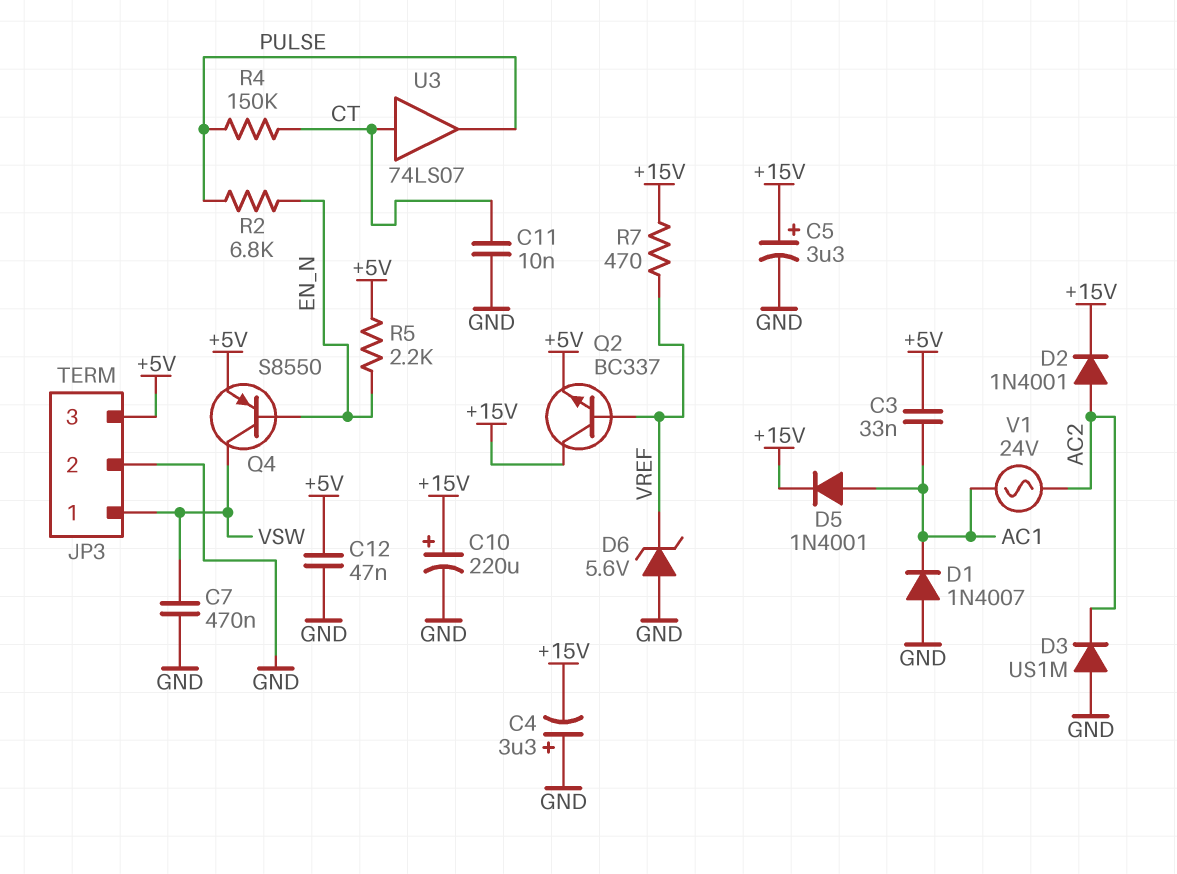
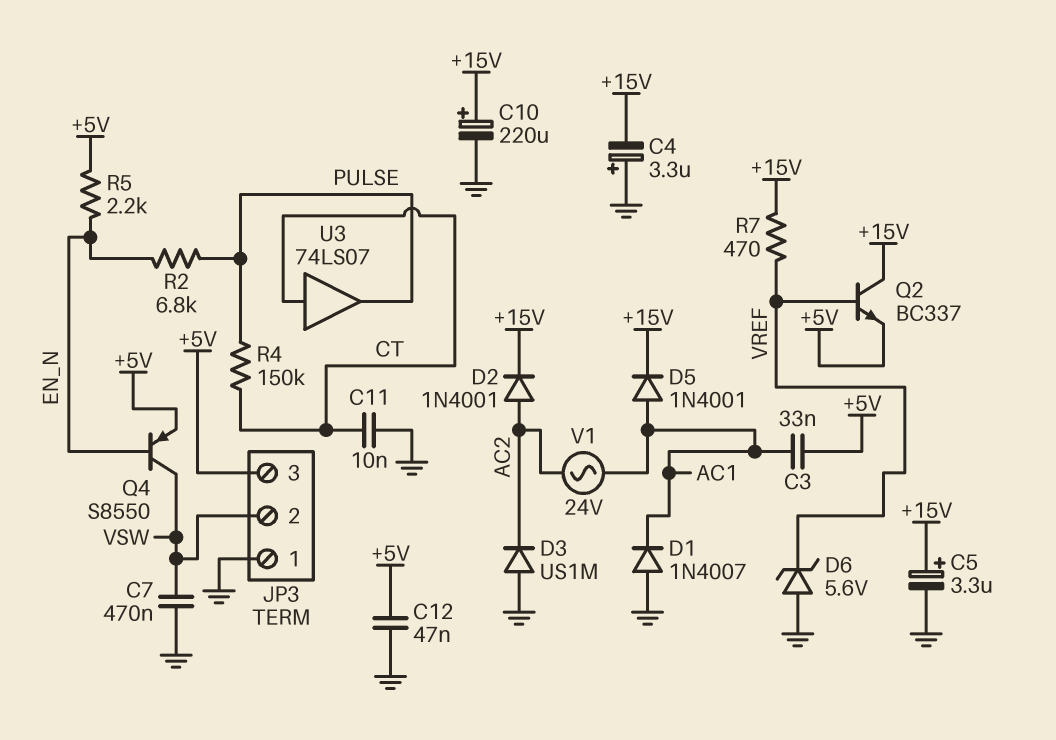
JP3 pin 1: VSW -> GND
JP3 pin 2: GND -> VSW

